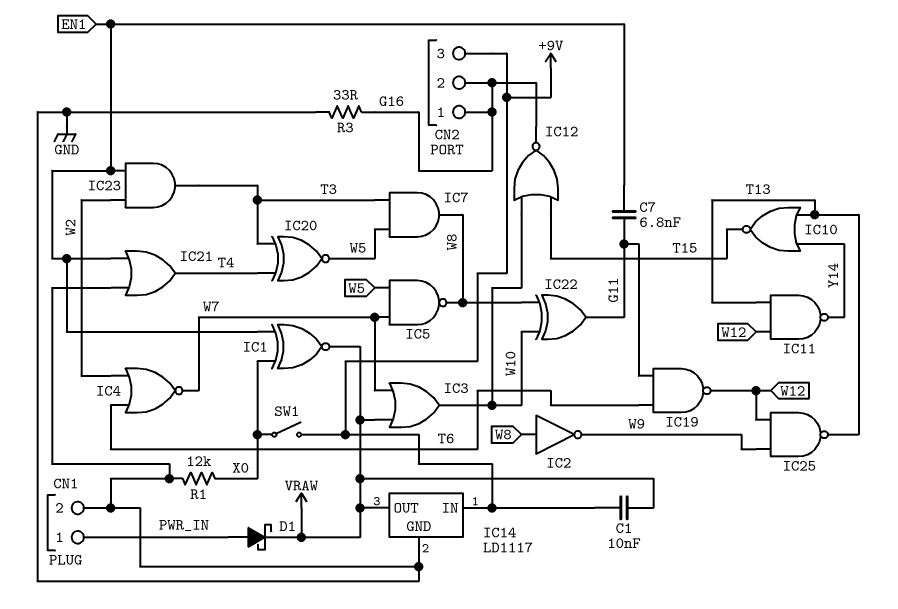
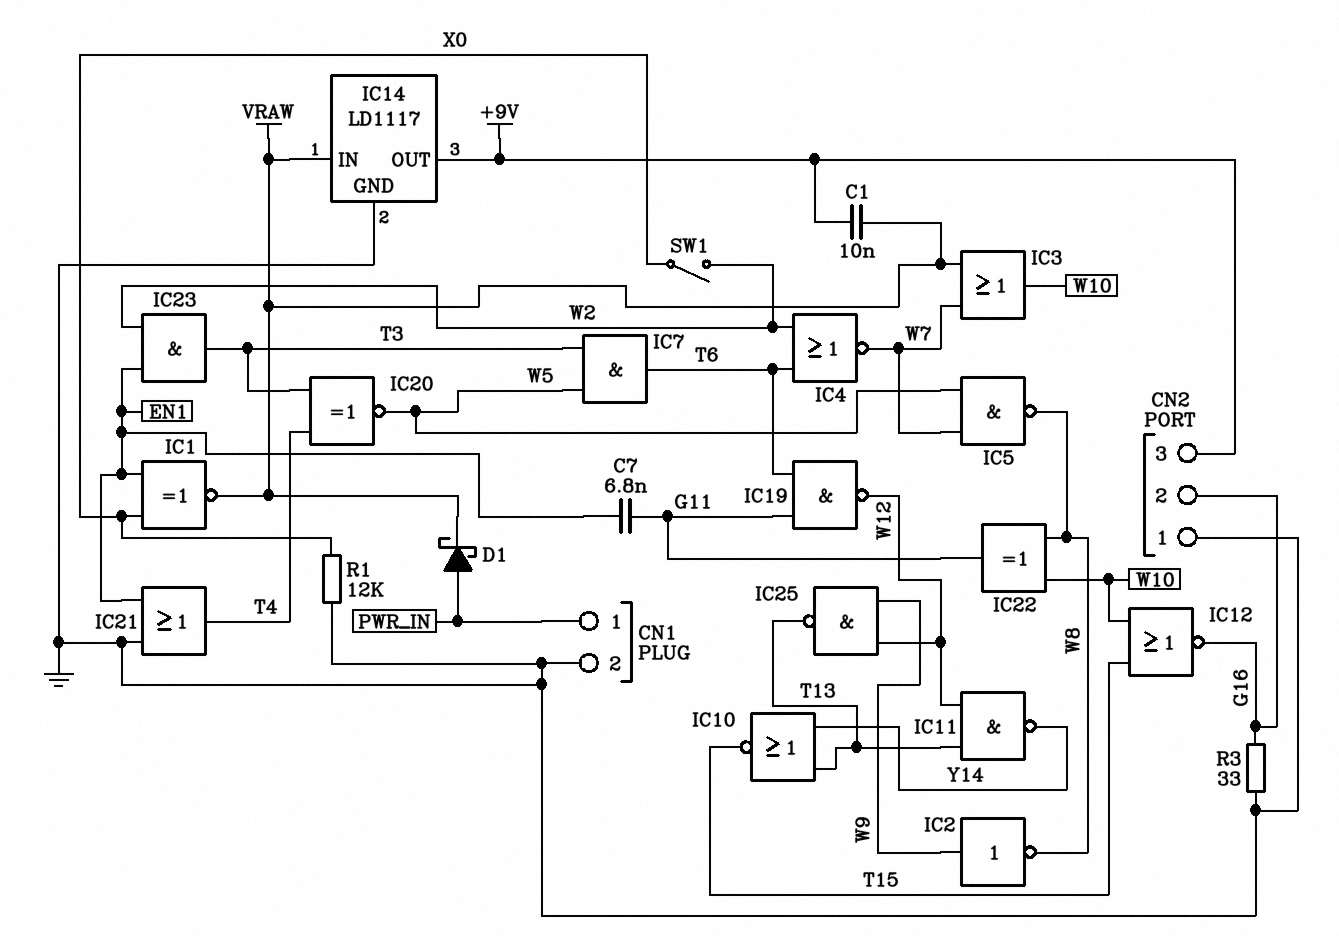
CN2 pin 1: G16 -> GND
IC2: NOT (in W8, out W9) -> NOT (in W9, out W8)
IC7: AND (in T3, in W5, out W8) -> AND (in T3, in W5, out T6)
IC14 pin IN: +9V -> VRAW
IC14 pin OUT: VRAW -> +9V
SW1: switch (+9V, X0) -> switch (W2, X0)

